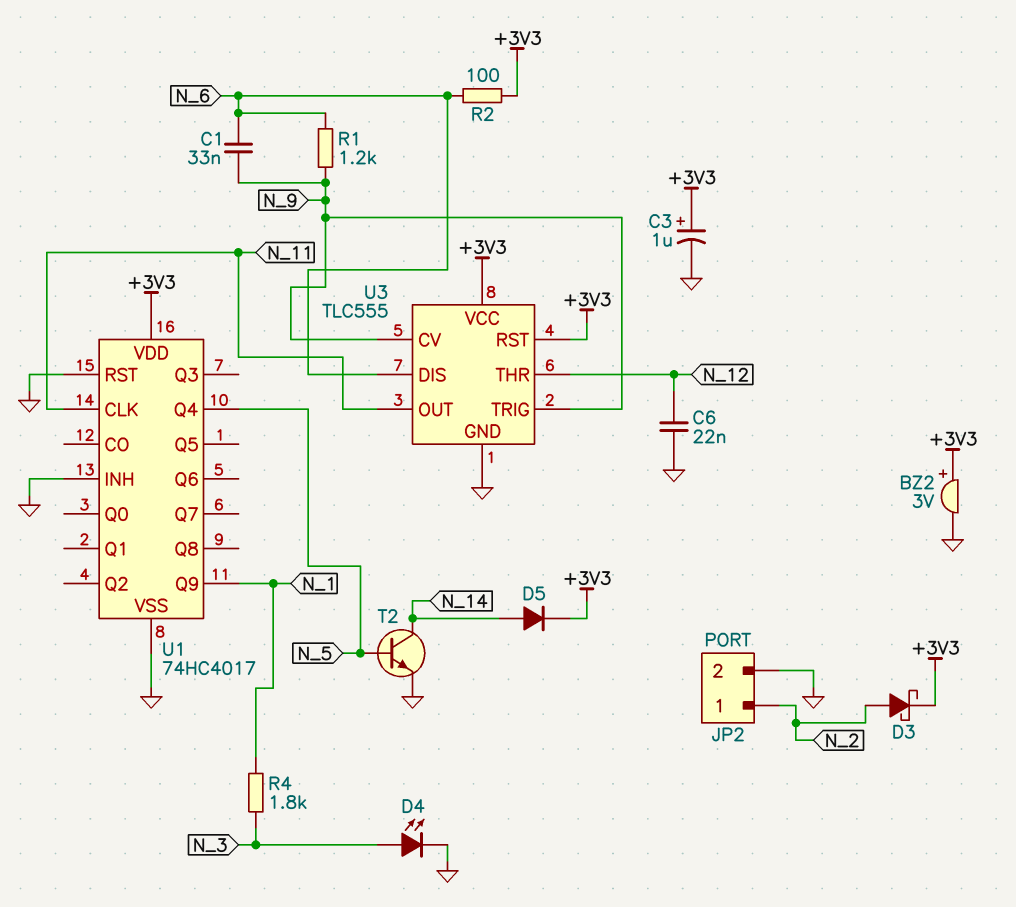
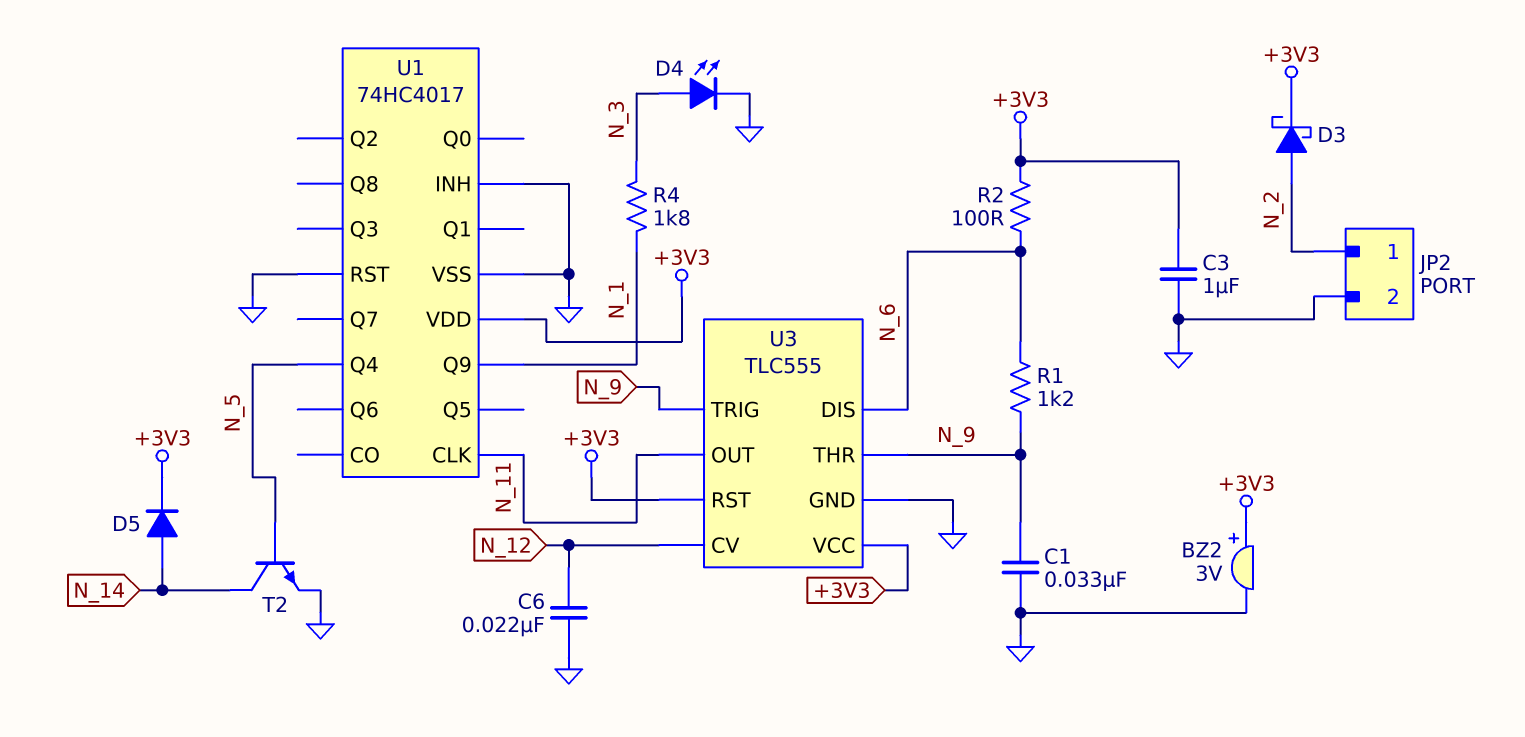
C1: 33nF (N_6, N_9) -> 33nF (GND, N_9)
C3: 1uF (plus +3V3, minus GND) -> 1uF (+3V3, GND)
U3 pin CV: N_9 -> N_12
U3 pin THR: N_12 -> N_9

